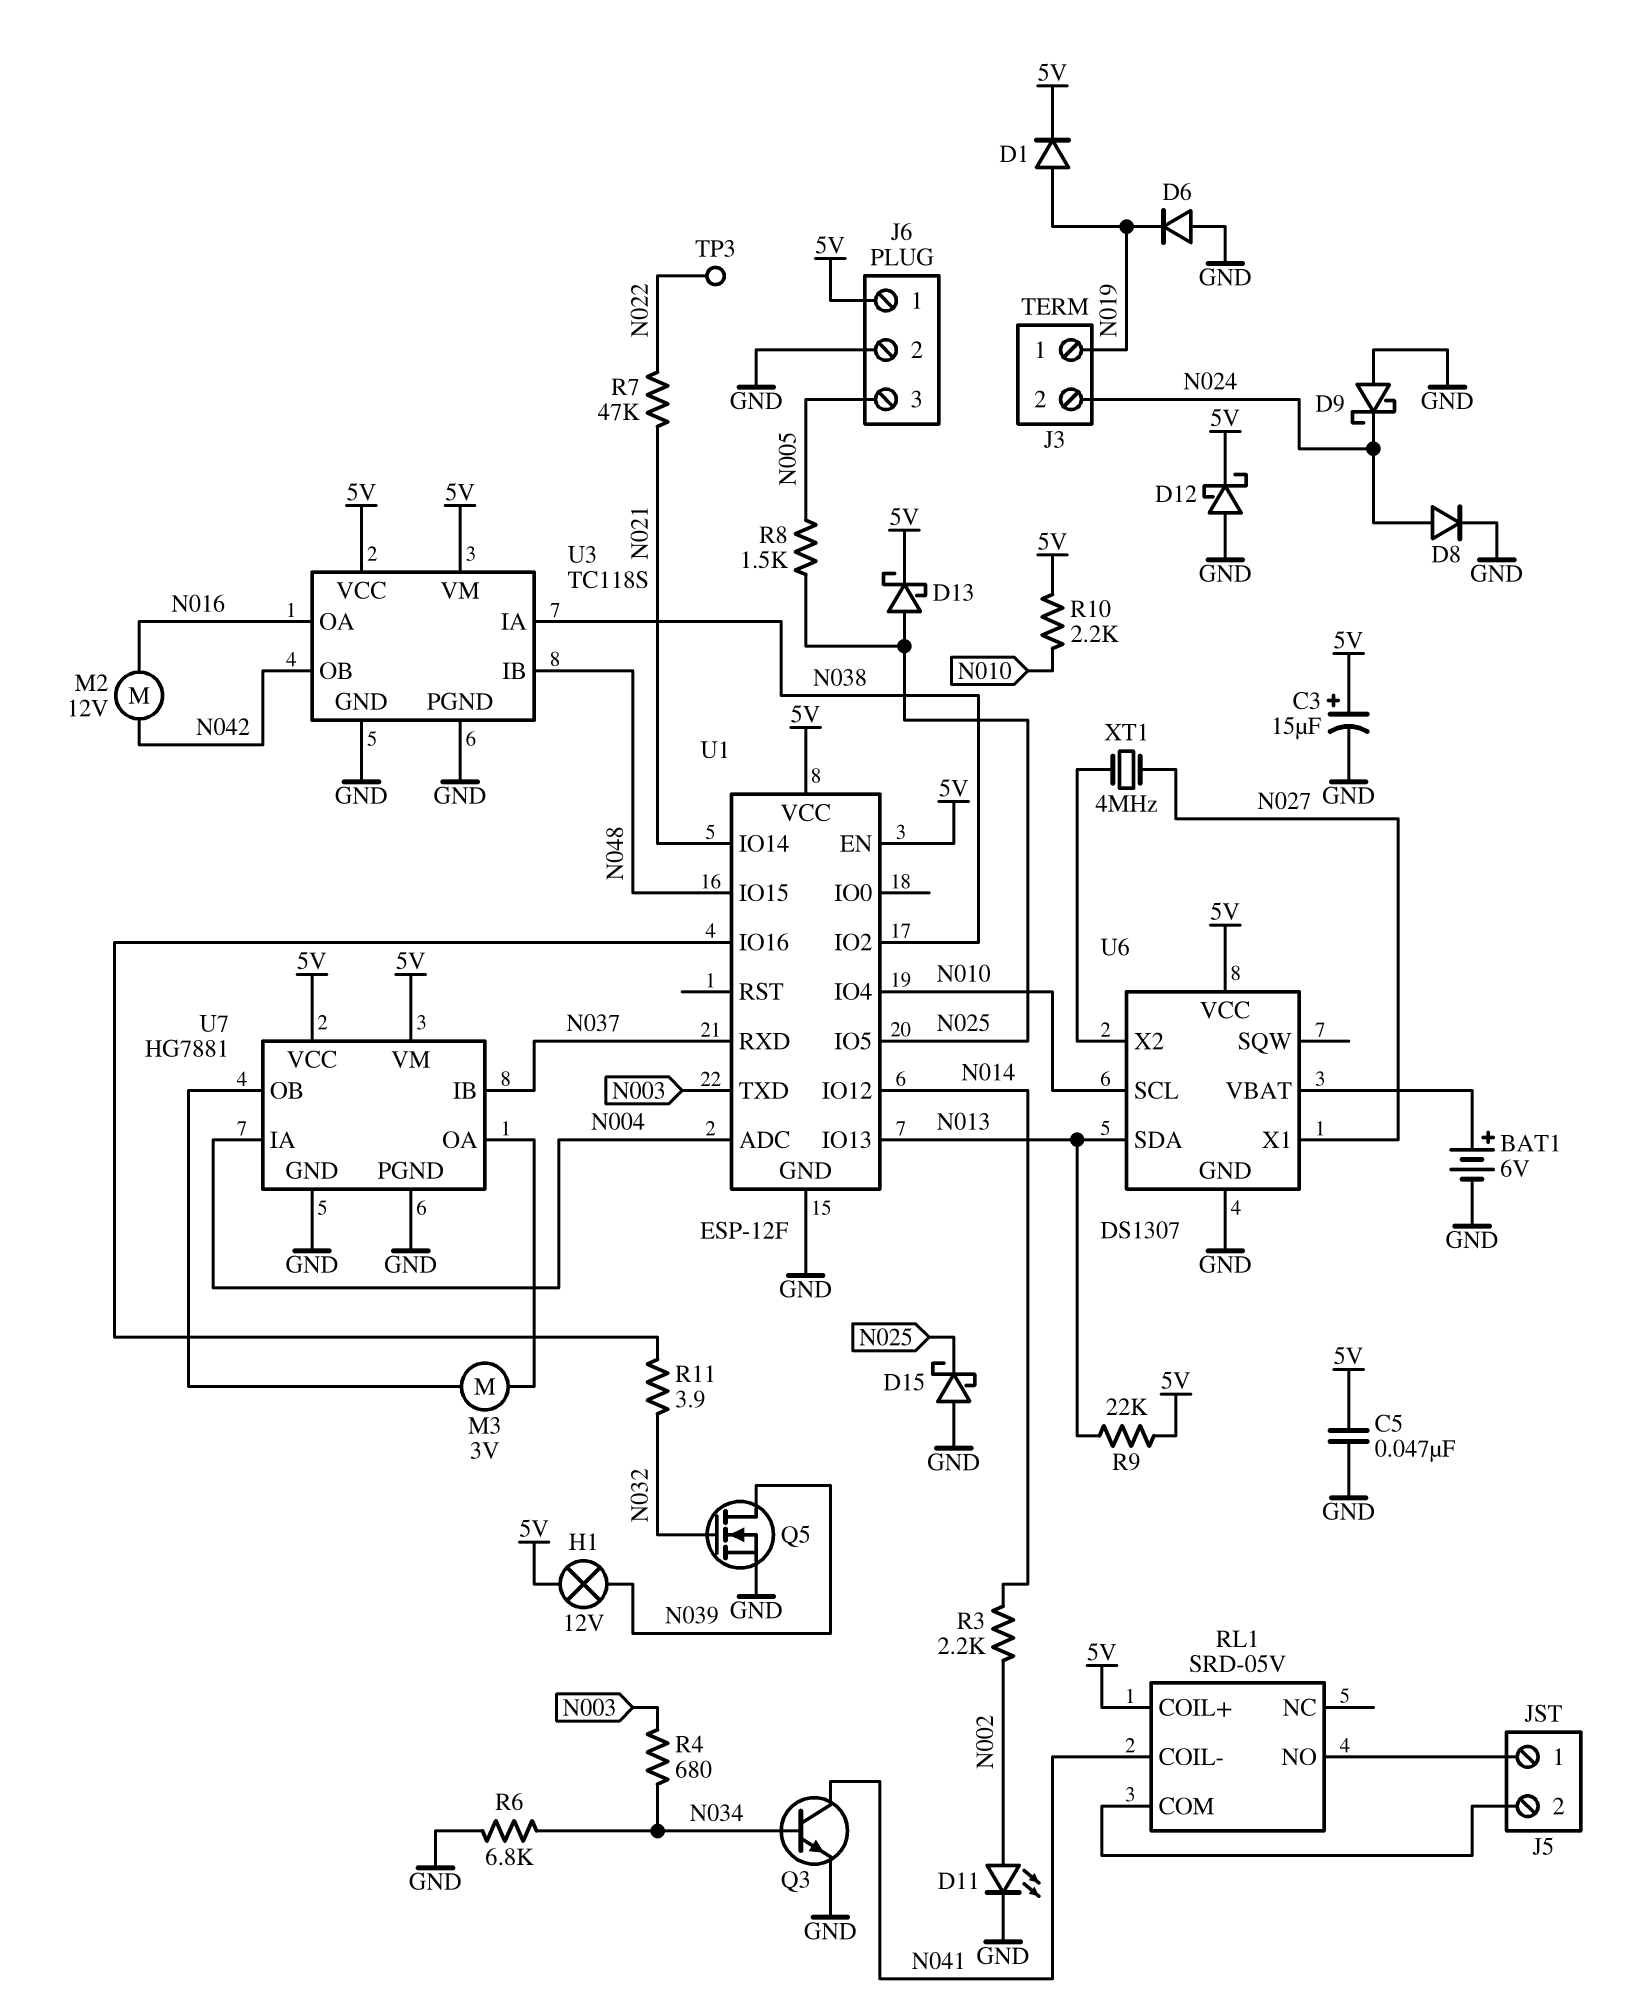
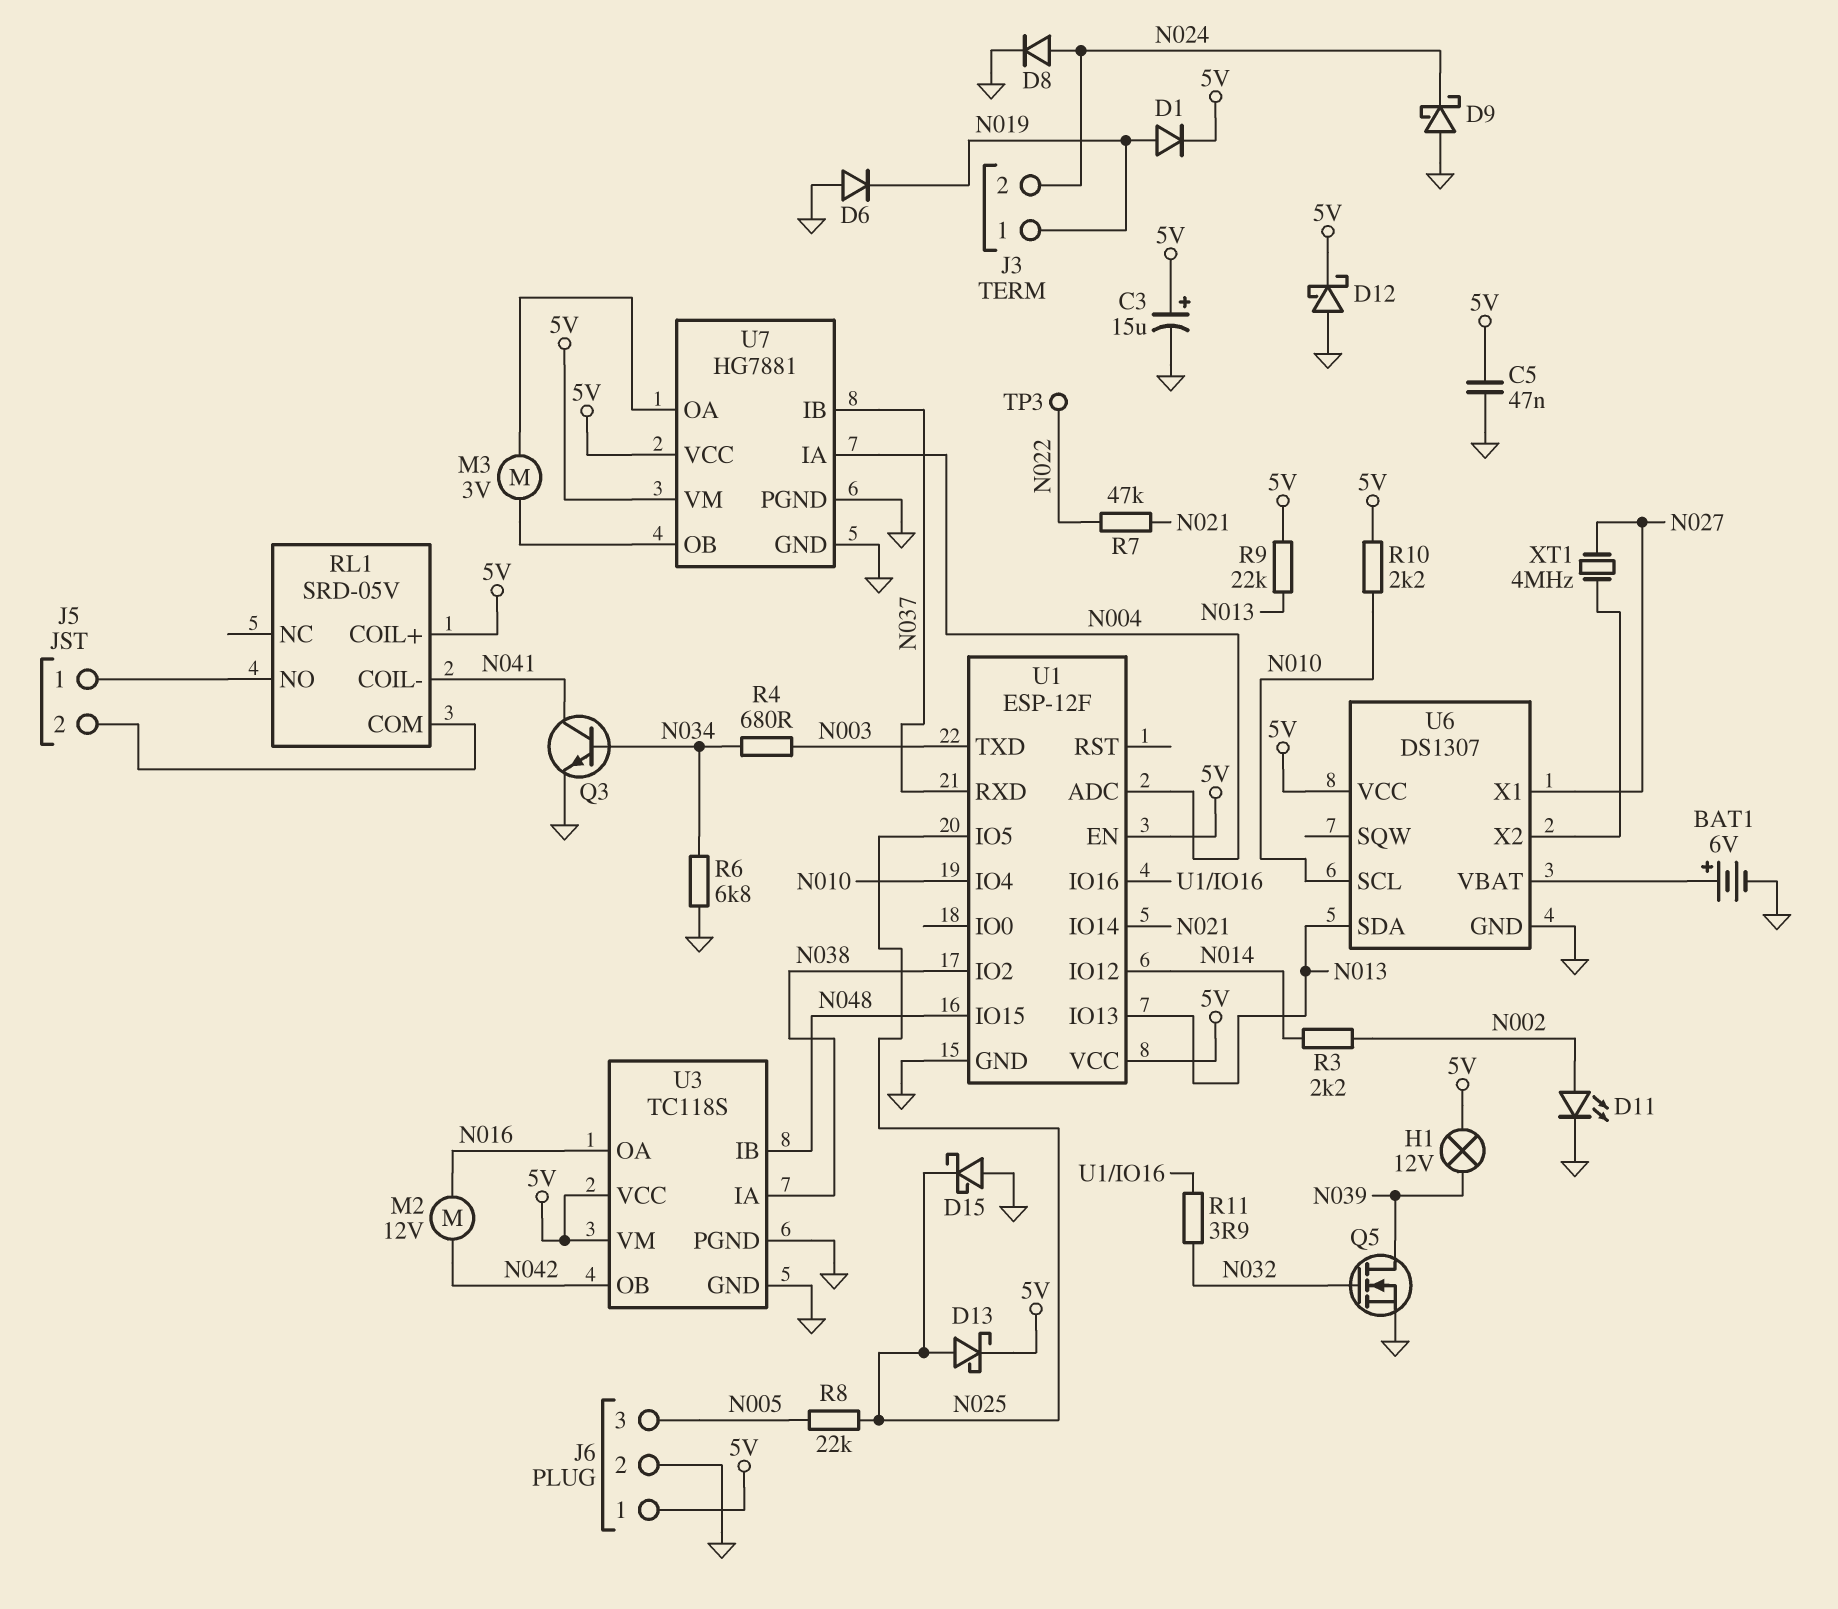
R8: 1.5k (N005, N025) -> 22k (N005, N025)

